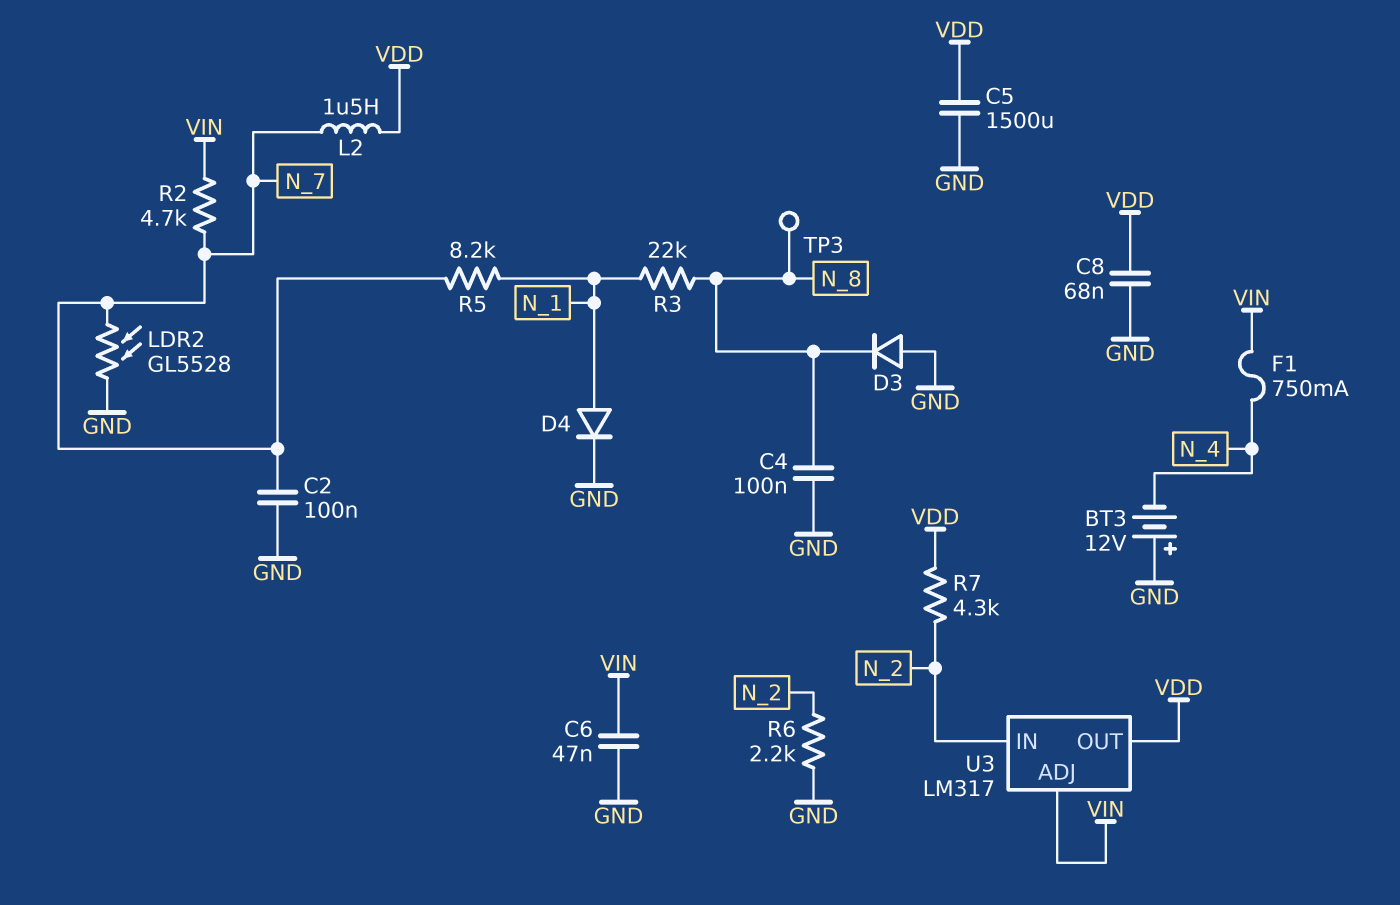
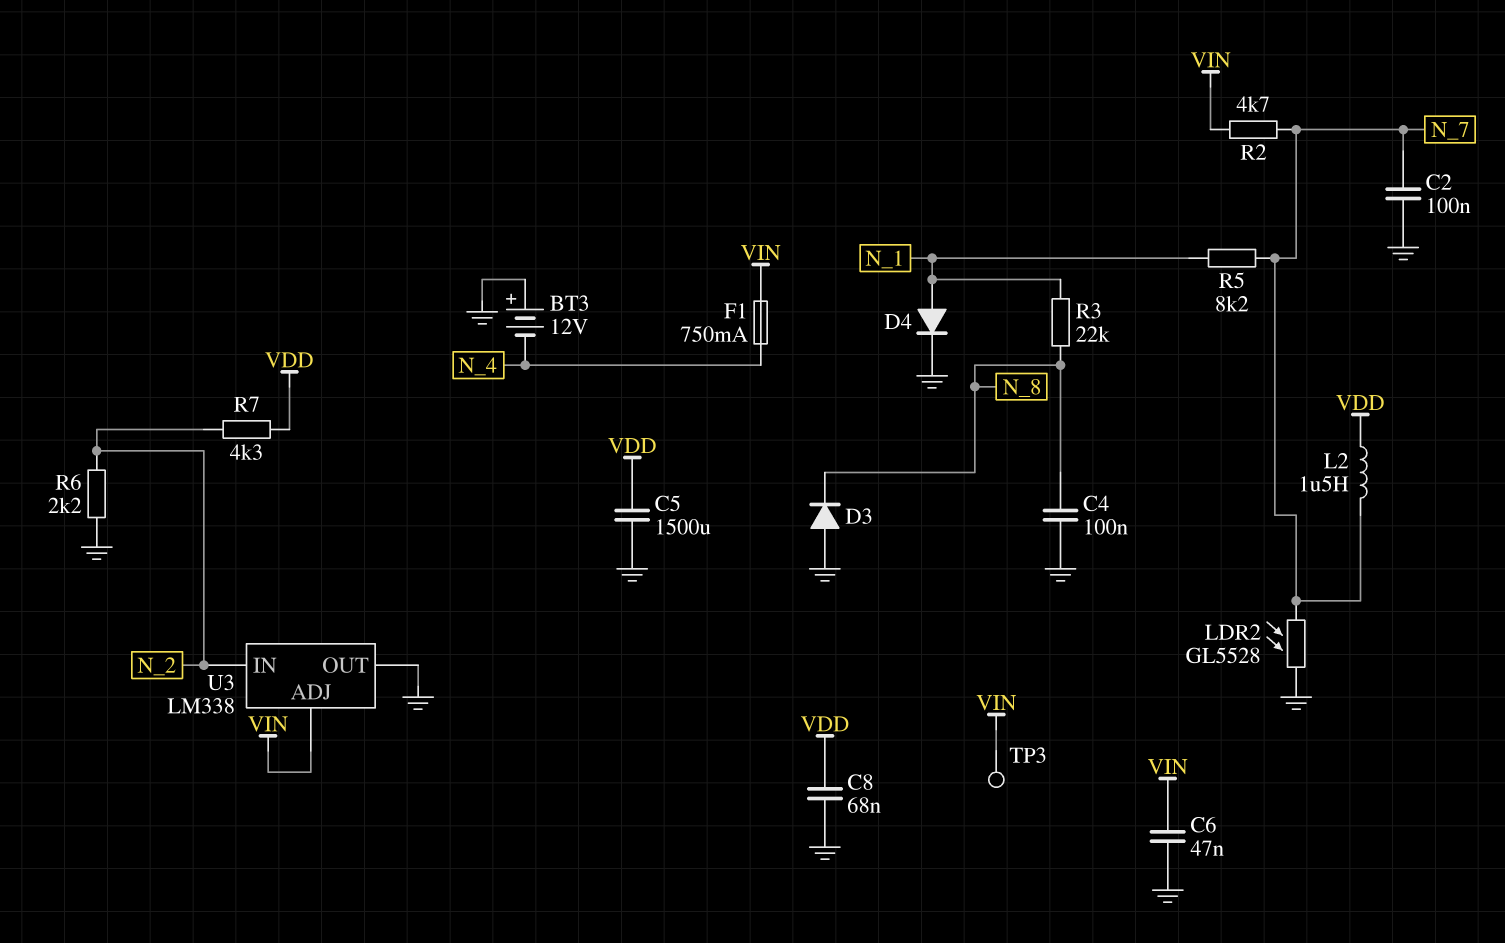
TP3: test point (N_8) -> test point (VIN)
U3: LM317 -> LM338
U3 pin OUT: VDD -> GND

